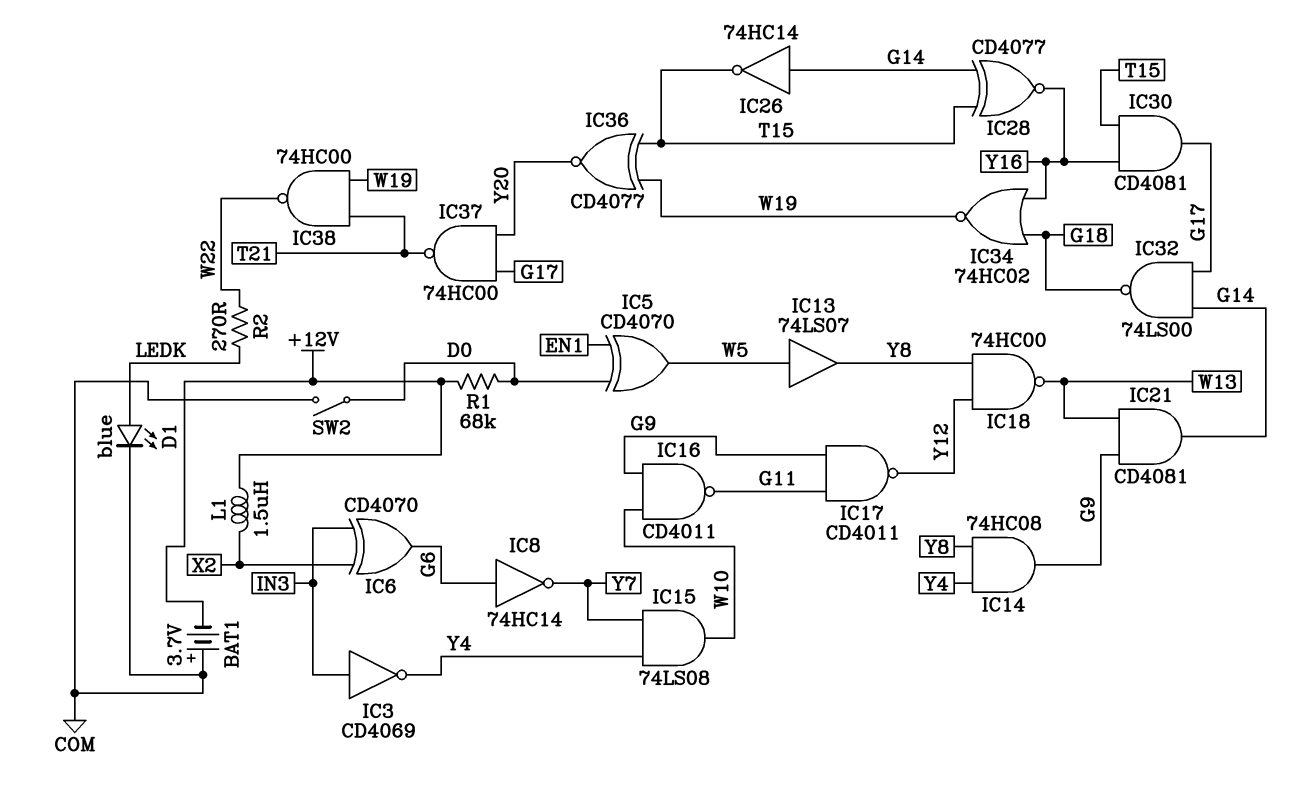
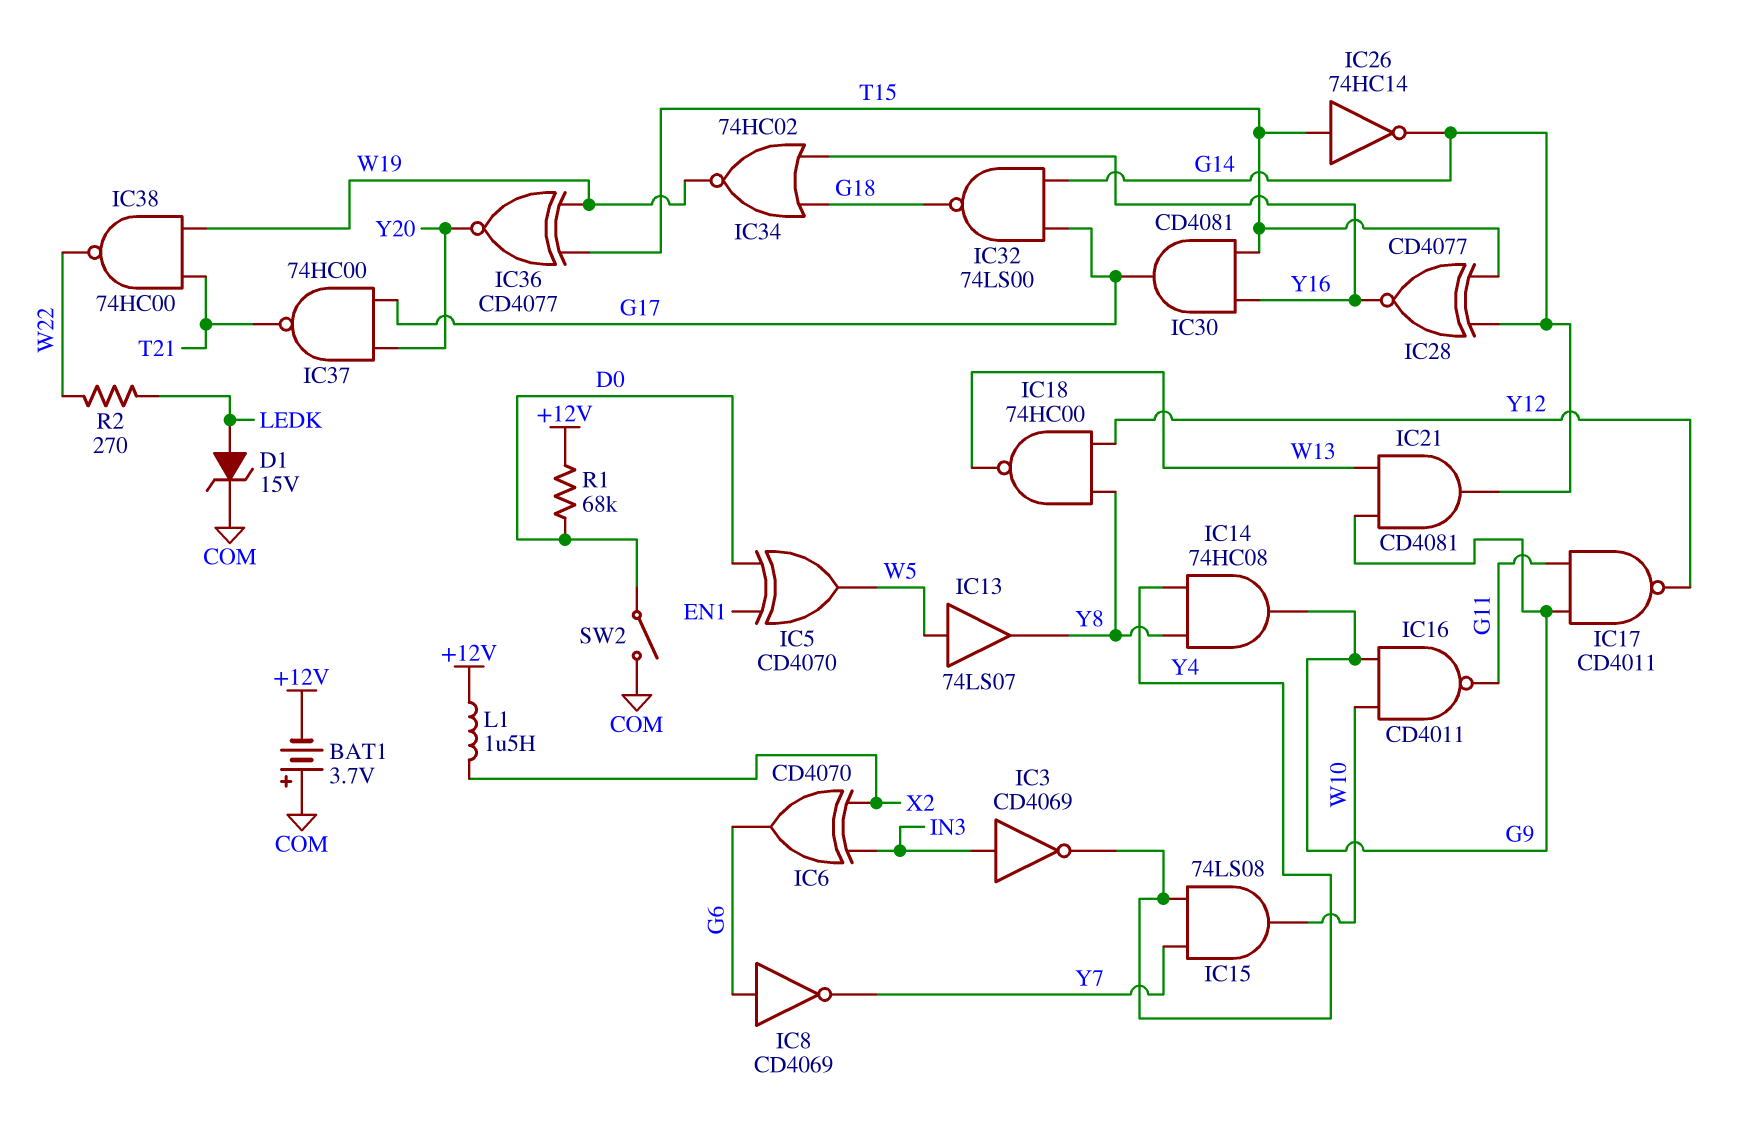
D1: LED blue (A LEDK, K COM) -> zener 15V (A LEDK, K COM)
IC8: NOT 74HC14 (in G6, out Y7) -> NOT CD4069 (in G6, out Y7)
IC26: NOT 74HC14 (in G14, out T15) -> NOT 74HC14 (in T15, out G14)

